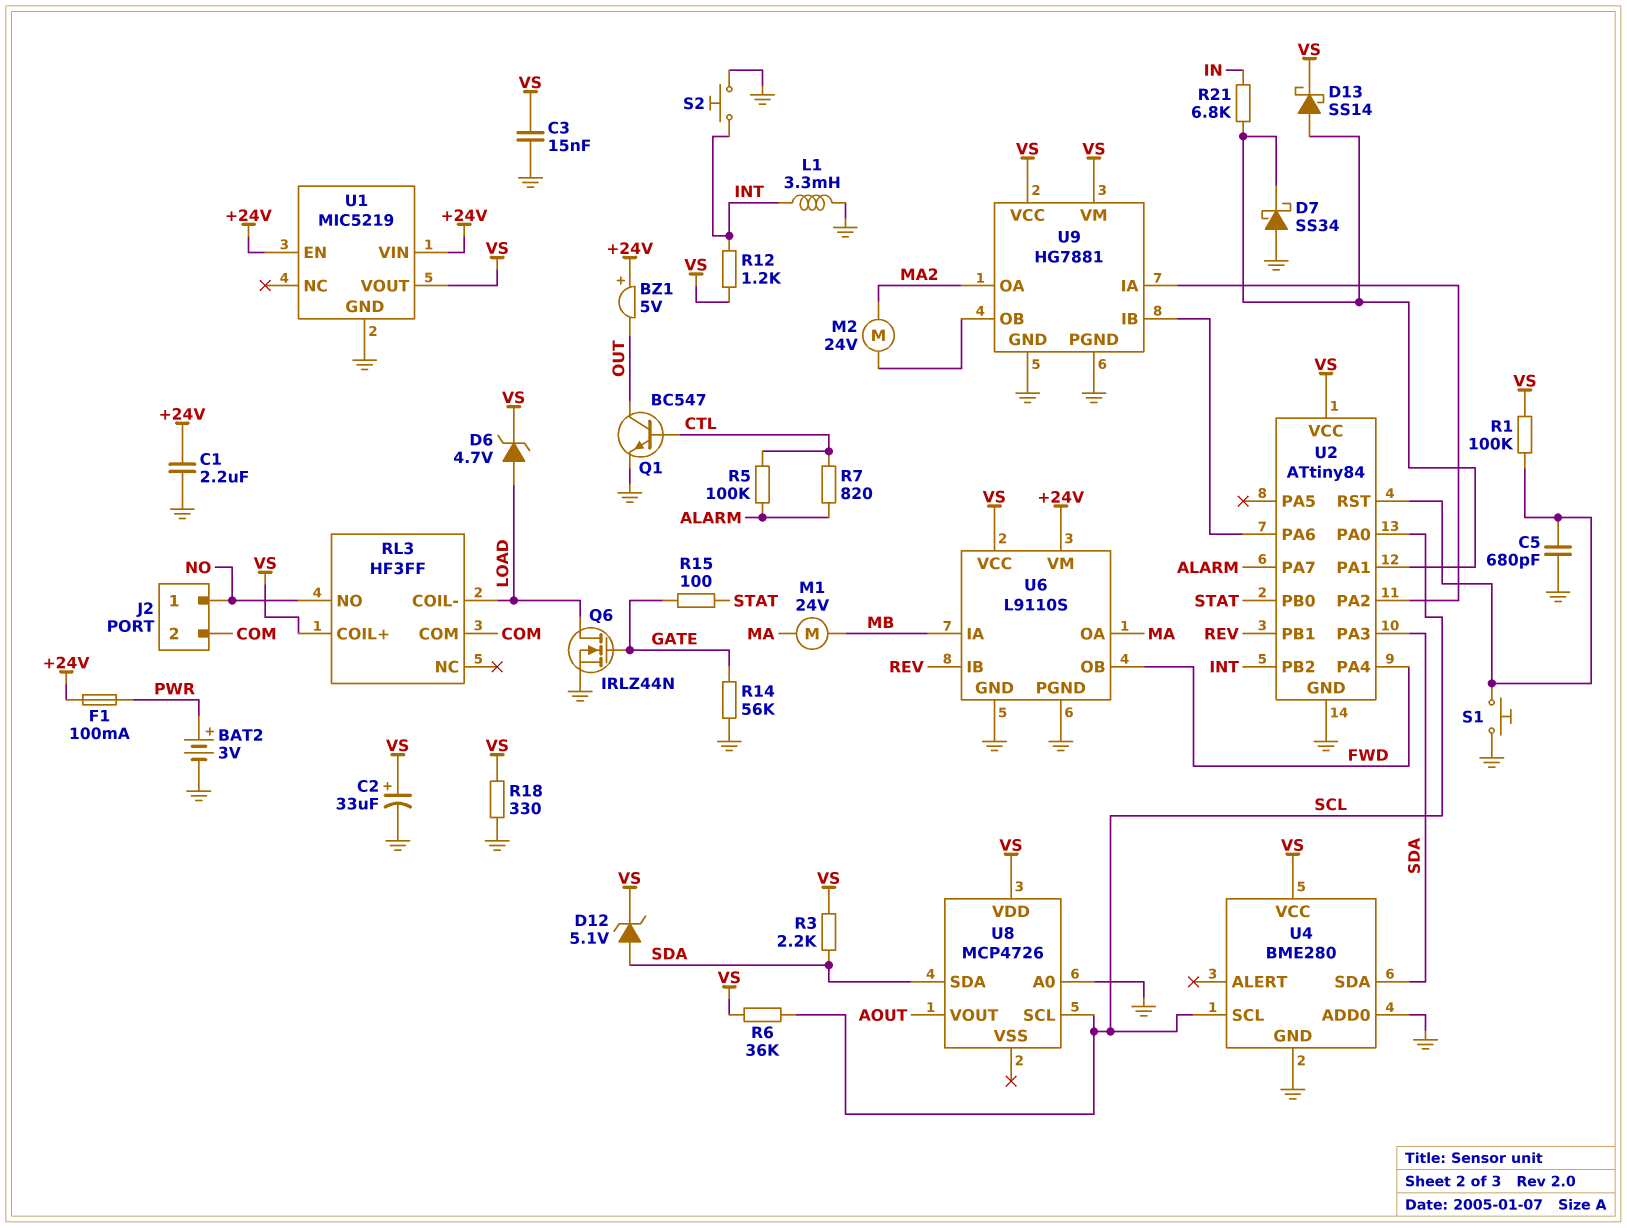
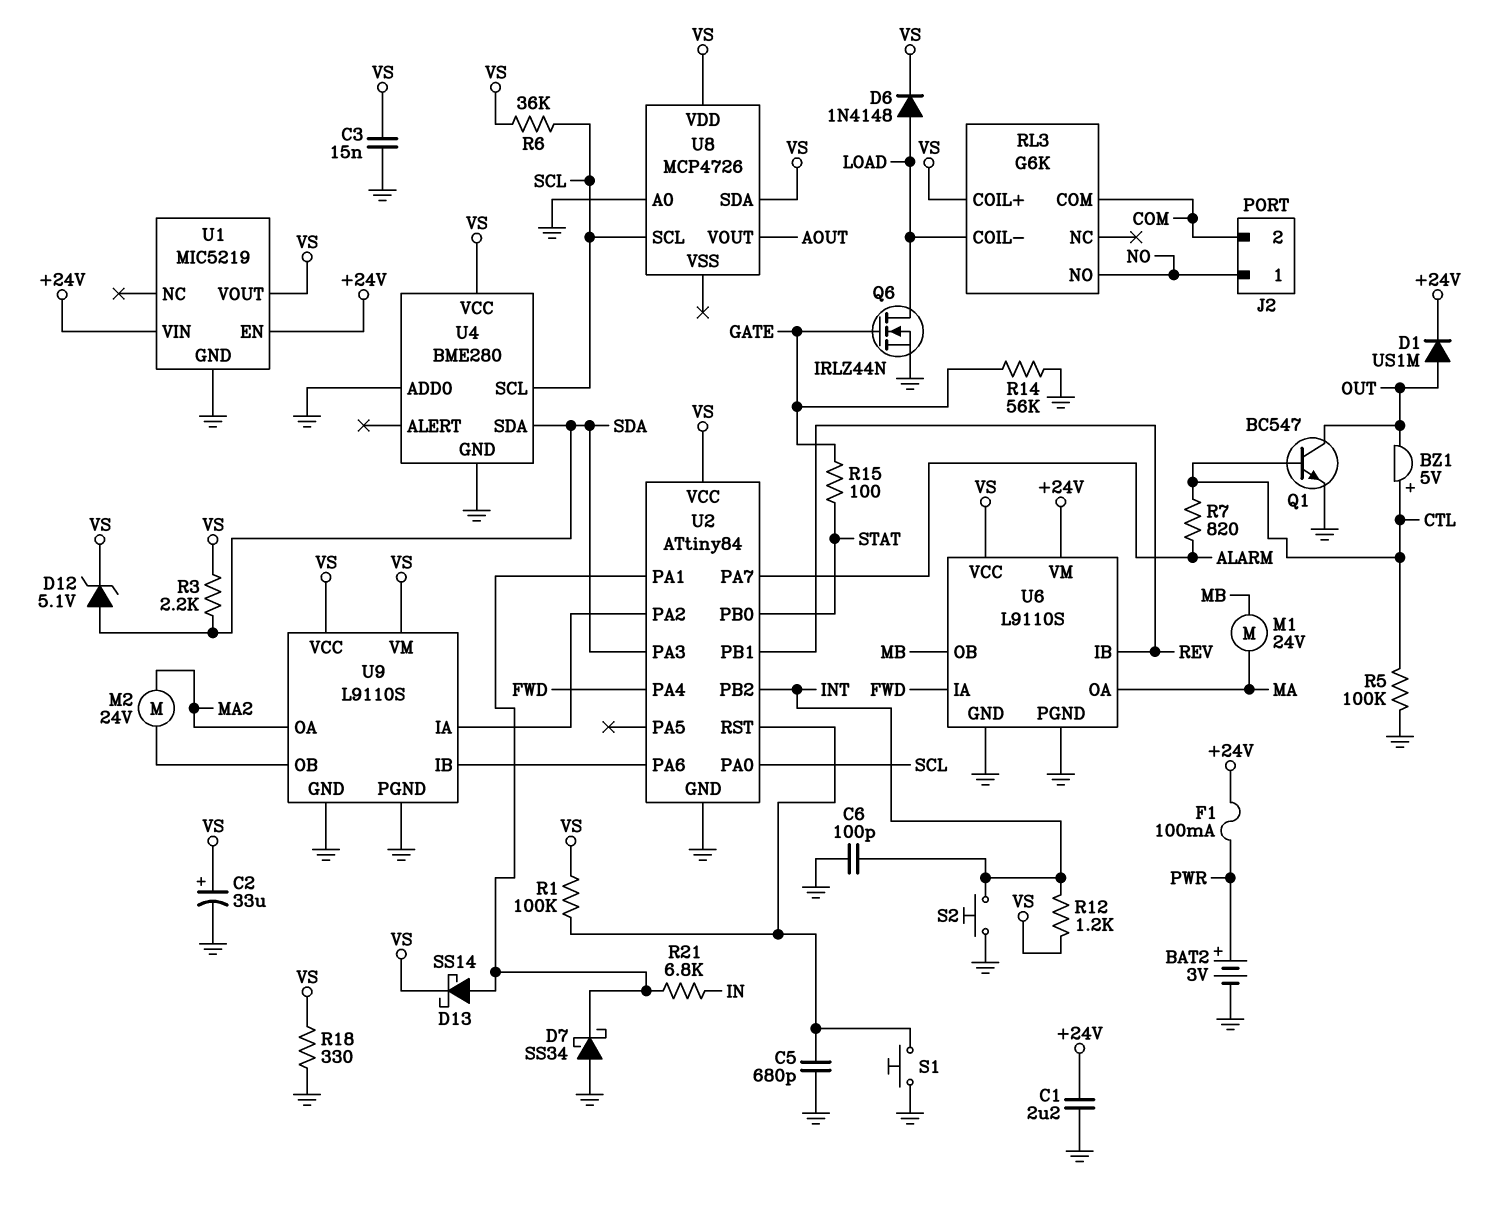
BZ1: buzzer 5V (plus +24V, minus OUT) -> buzzer 5V (plus CTL, minus OUT)
C6: none -> 100pF (GND, INT)
D1: none -> diode US1M (A OUT, K +24V)
D6: zener 4.7V (A LOAD, K VS) -> diode 1N4148 (A LOAD, K VS)
L1: 3.3mH (GND, INT) -> none
R5: 100k (ALARM, CTL) -> 100k (CTL, GND)
RL3: HF3FF -> G6K
U6 pin IA: MB -> FWD
U6 pin OB: FWD -> MB
U8 pin SDA: SDA -> VS
U9: HG7881 -> L9110S

